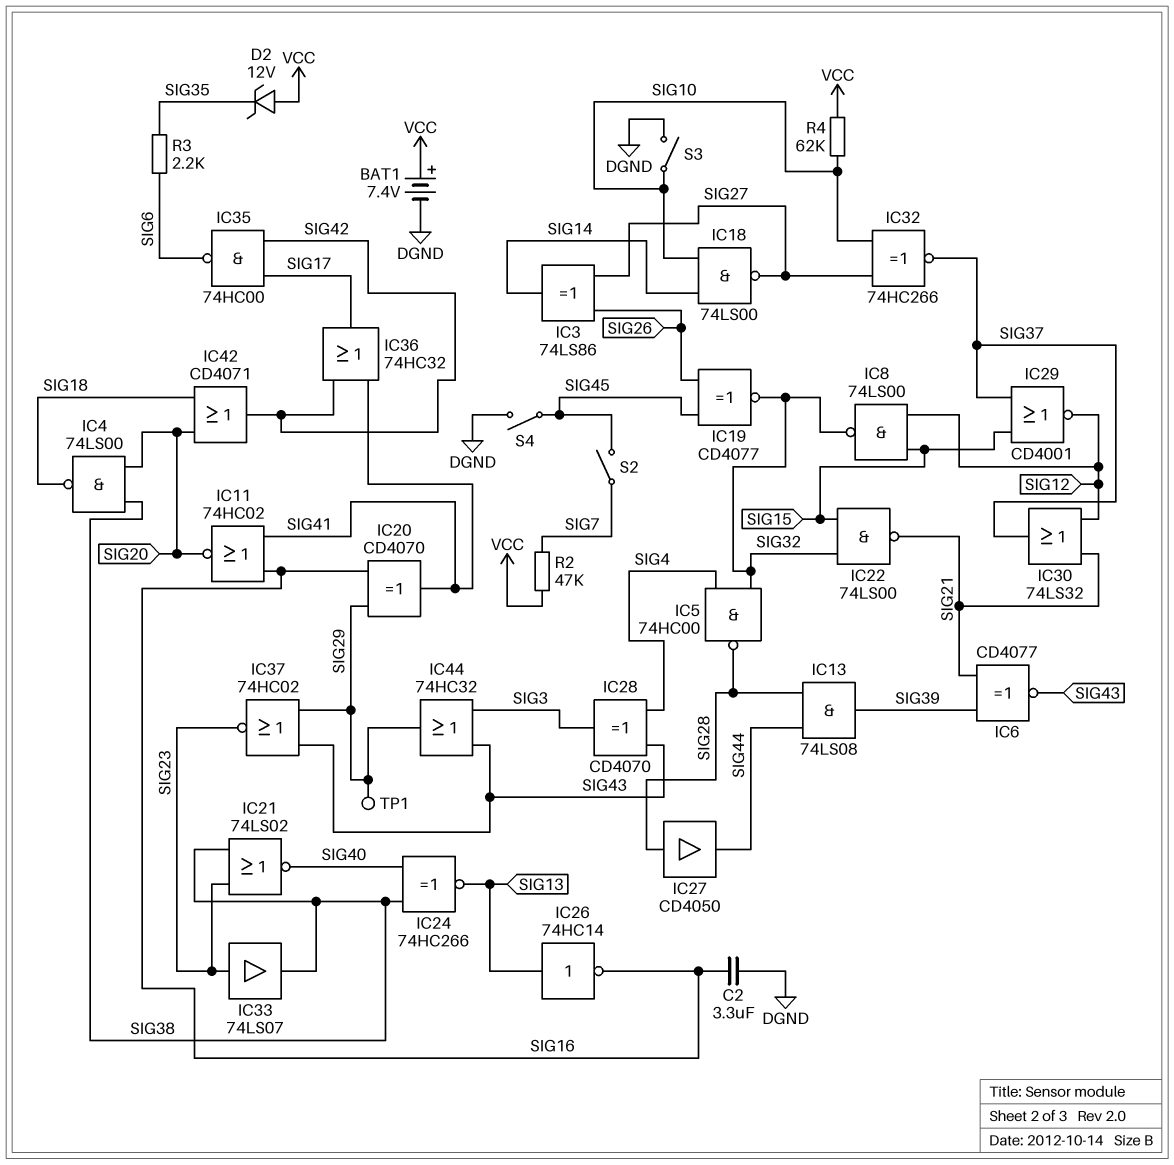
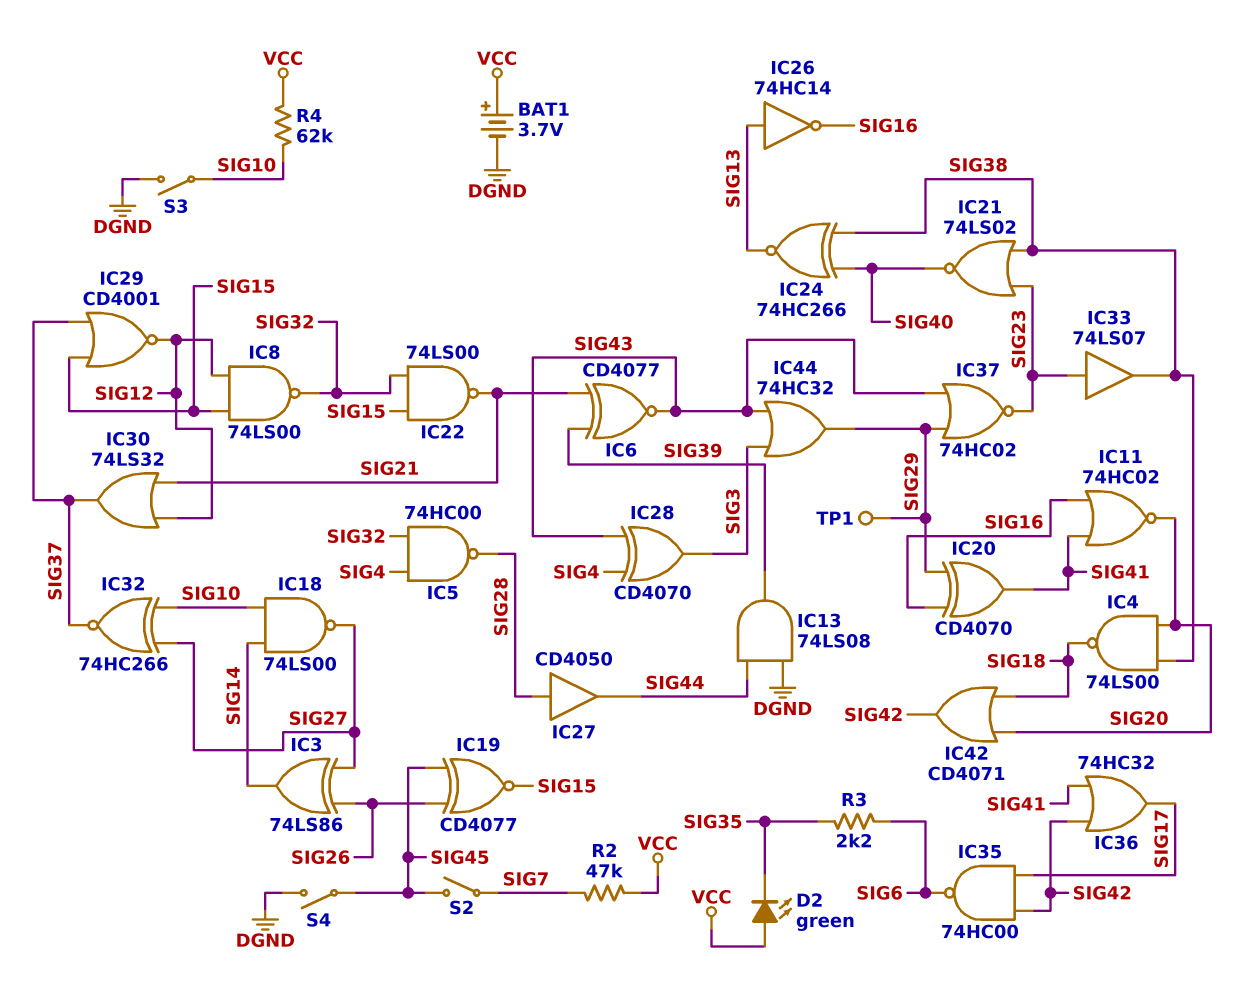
BAT1: 7.4V (plus VCC, minus DGND) -> 3.7V (plus VCC, minus DGND)
C2: 3.3uF (DGND, SIG16) -> none
D2: zener 12V (A VCC, K SIG35) -> LED green (A VCC, K SIG35)
IC13: AND 74LS08 (in SIG28, in SIG44, out SIG39) -> AND 74LS08 (in DGND, in SIG44, out SIG39)
IC19: XNOR CD4077 (in SIG26, in SIG45, out SIG32) -> XNOR CD4077 (in SIG26, in SIG45, out SIG15)

